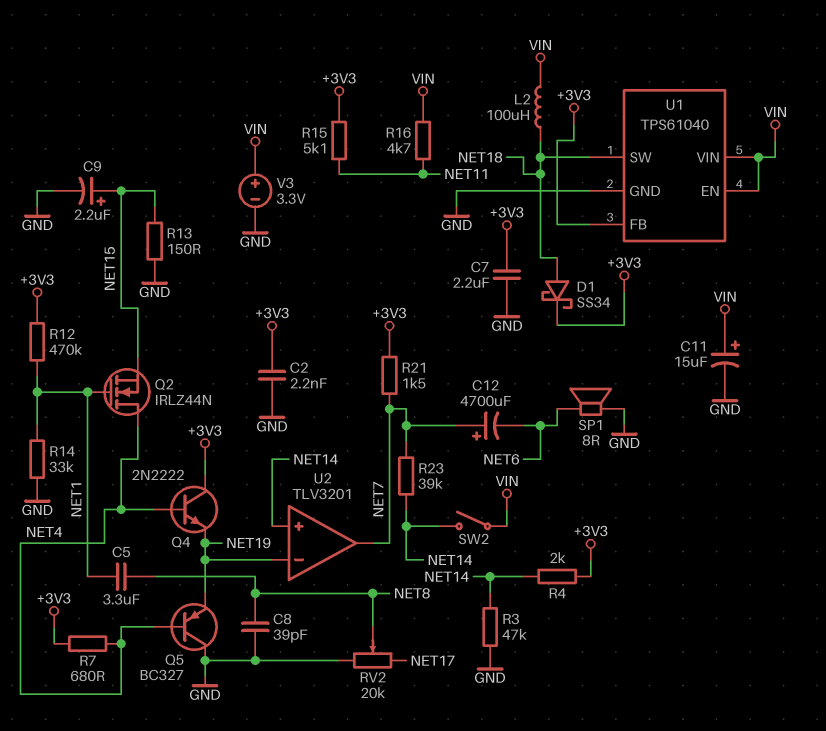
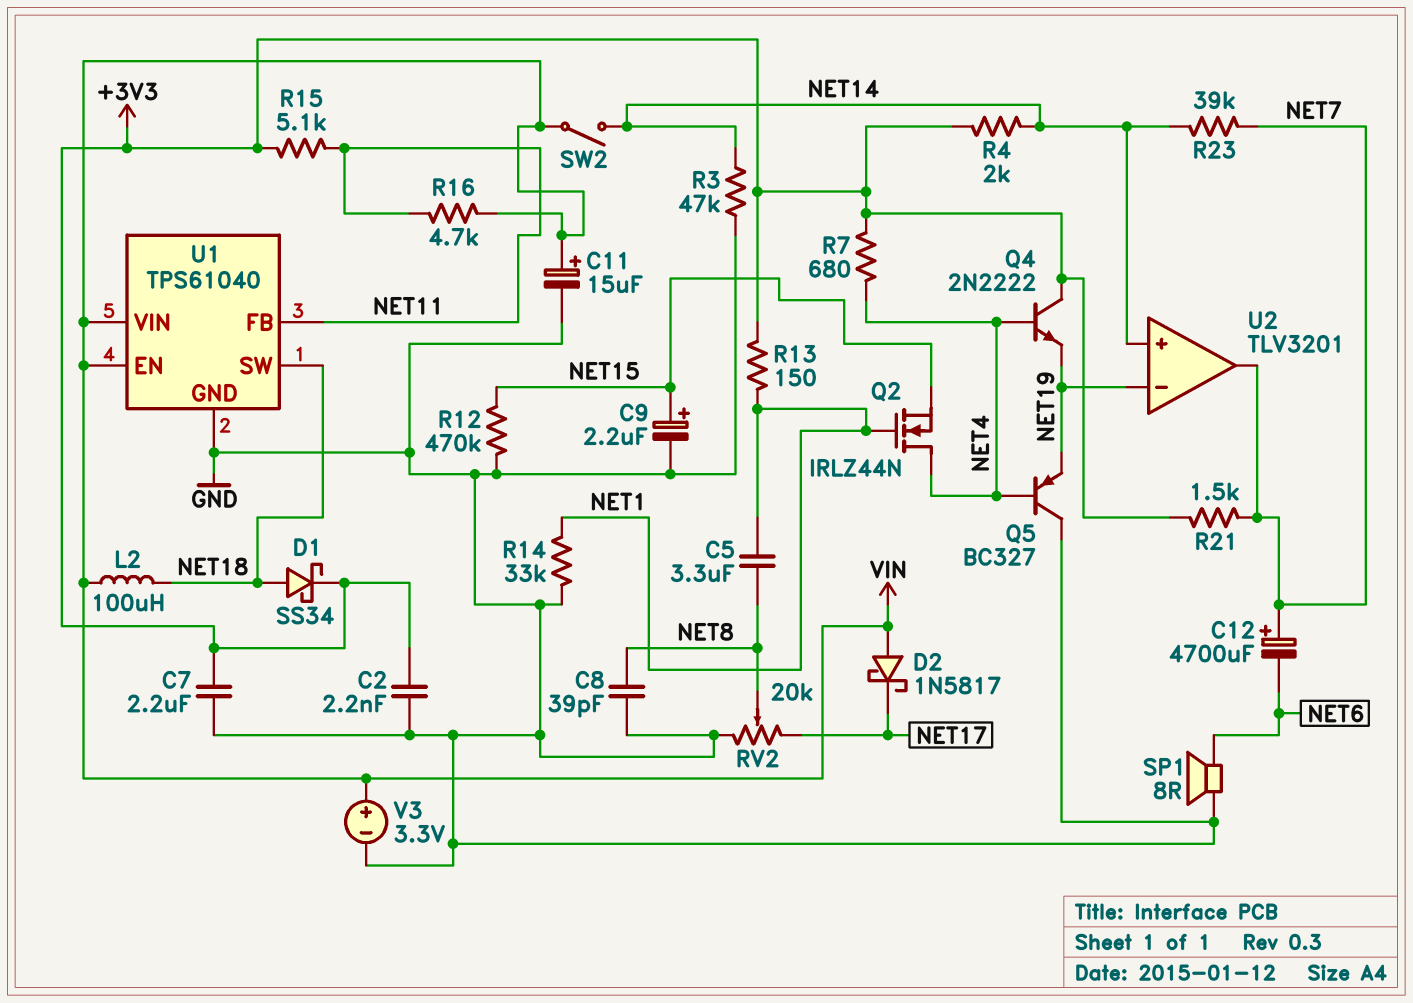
D2: none -> schottky 1N5817 (A VIN, K NET17)
R12: 470k (+3V3, NET1) -> 470k (GND, NET15)
R13: 150 (GND, NET15) -> 150 (+3V3, NET1)
U1 pin FB: +3V3 -> NET11

